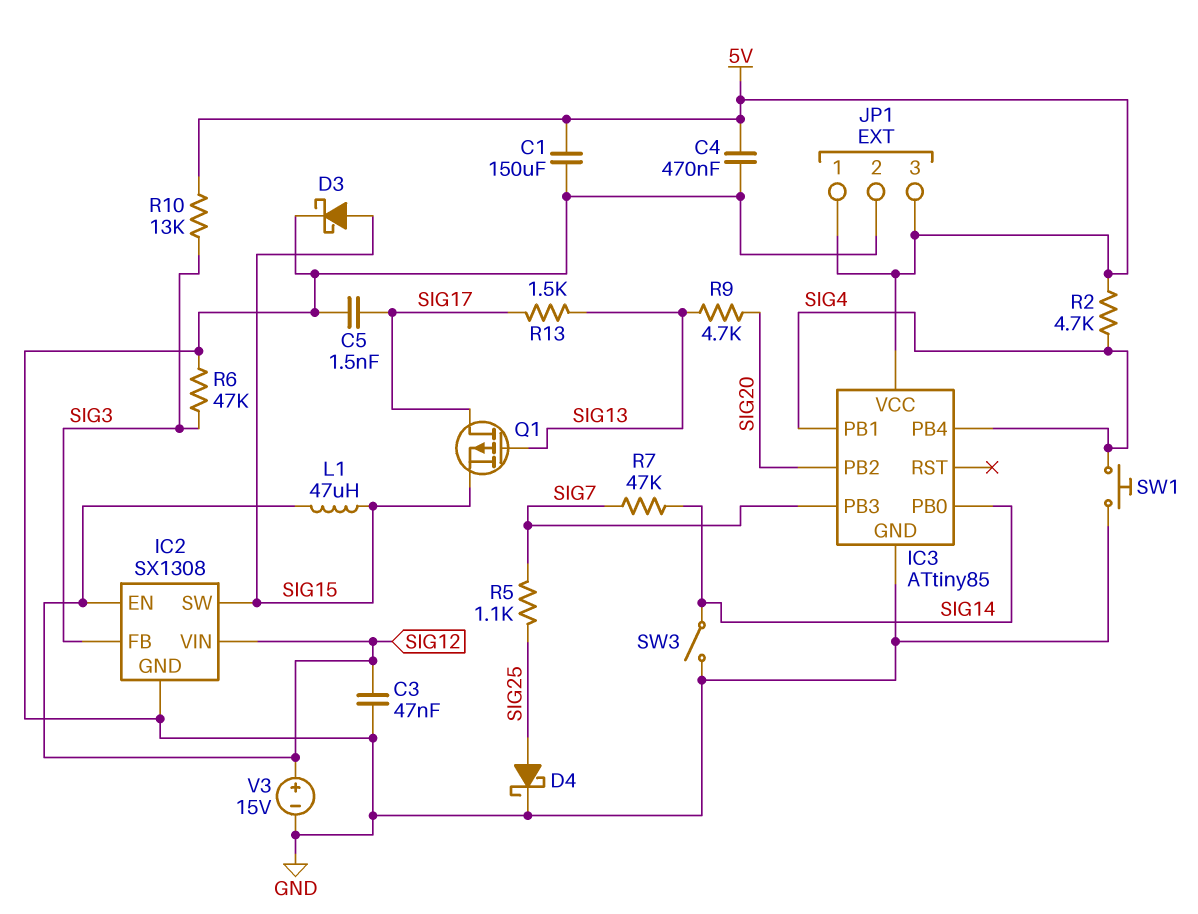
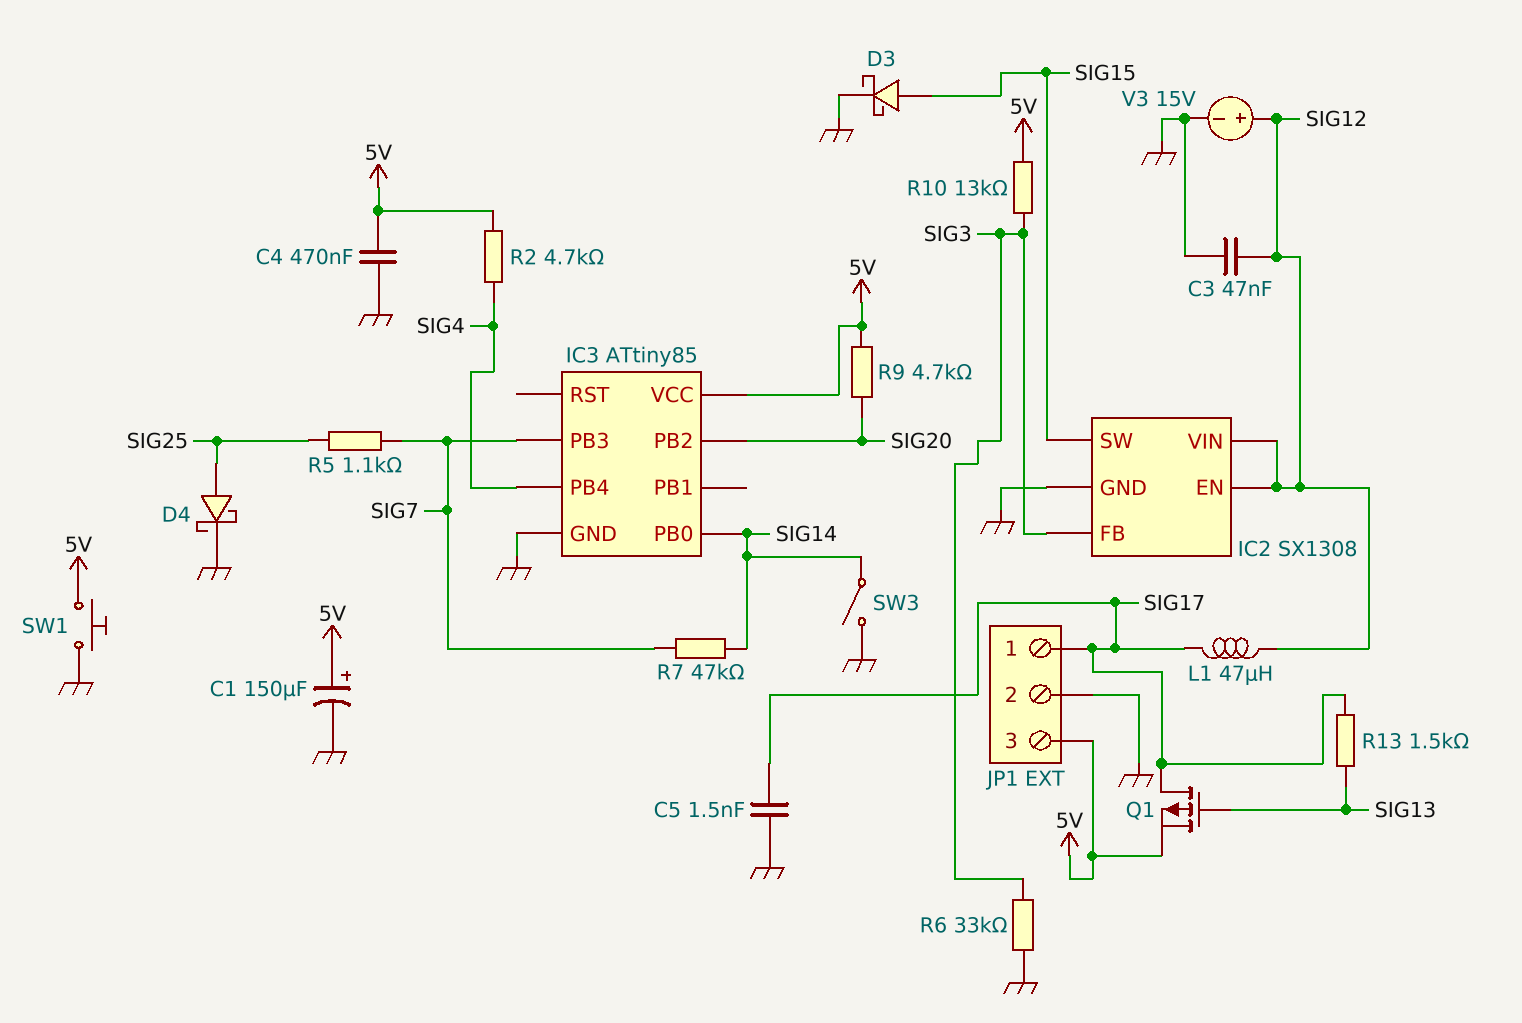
C1: 150uF (5V, GND) -> 150uF (plus 5V, minus GND)
IC3 pin PB1: SIG4 -> none
JP1 pin 1: 5V -> SIG17
L1: 47uH (SIG12, SIG15) -> 47uH (SIG12, SIG17)
Q1: PMOS (G SIG13, D SIG17, S SIG15) -> PMOS (G SIG13, D SIG17, S 5V)
R6: 47k (GND, SIG3) -> 33k (GND, SIG3)
R9: 4.7k (SIG13, SIG20) -> 4.7k (5V, SIG20)
SW1: button (GND, SIG4) -> button (5V, GND)

